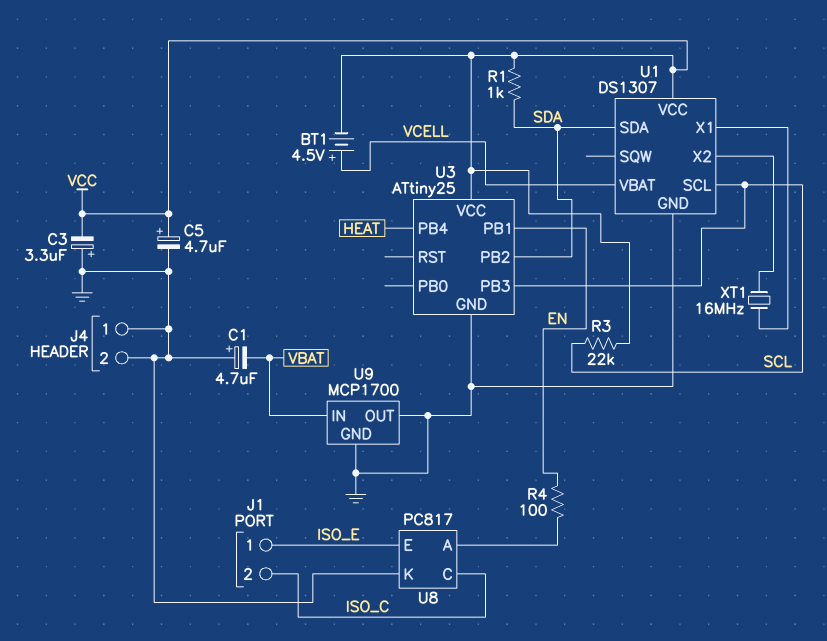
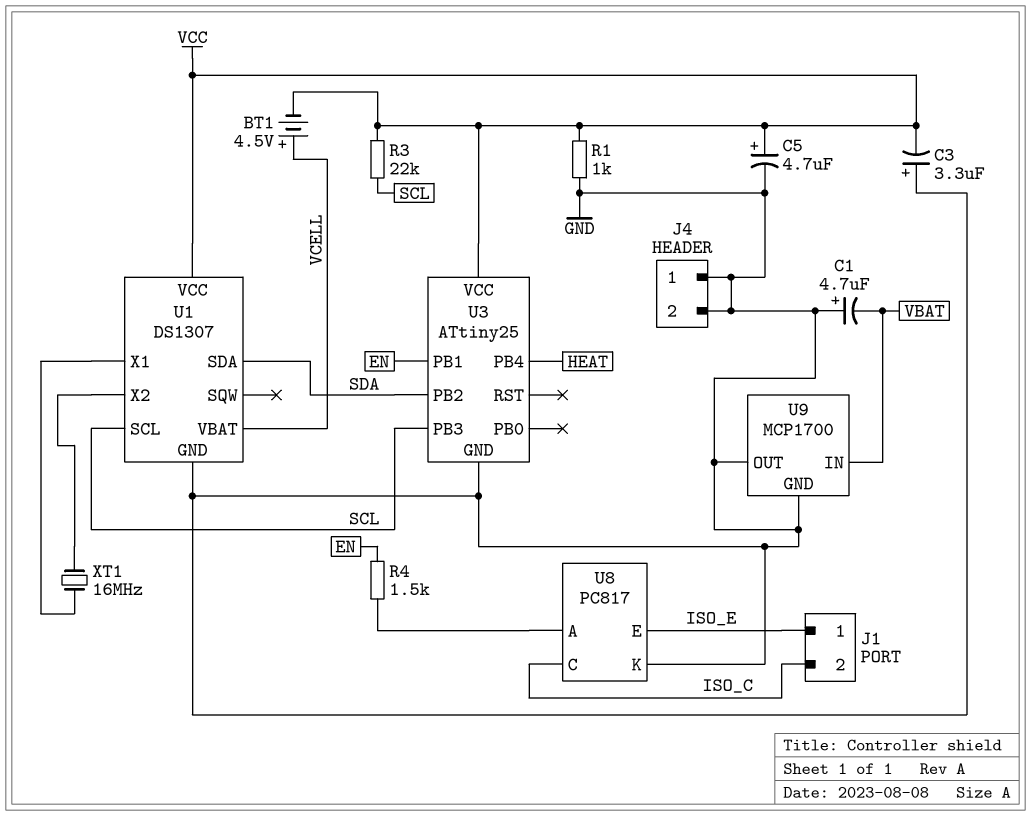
R1: 1k (SDA, VCC) -> 1k (GND, VCC)
R4: 100 (EN, U8/A) -> 1.5k (EN, U8/A)

